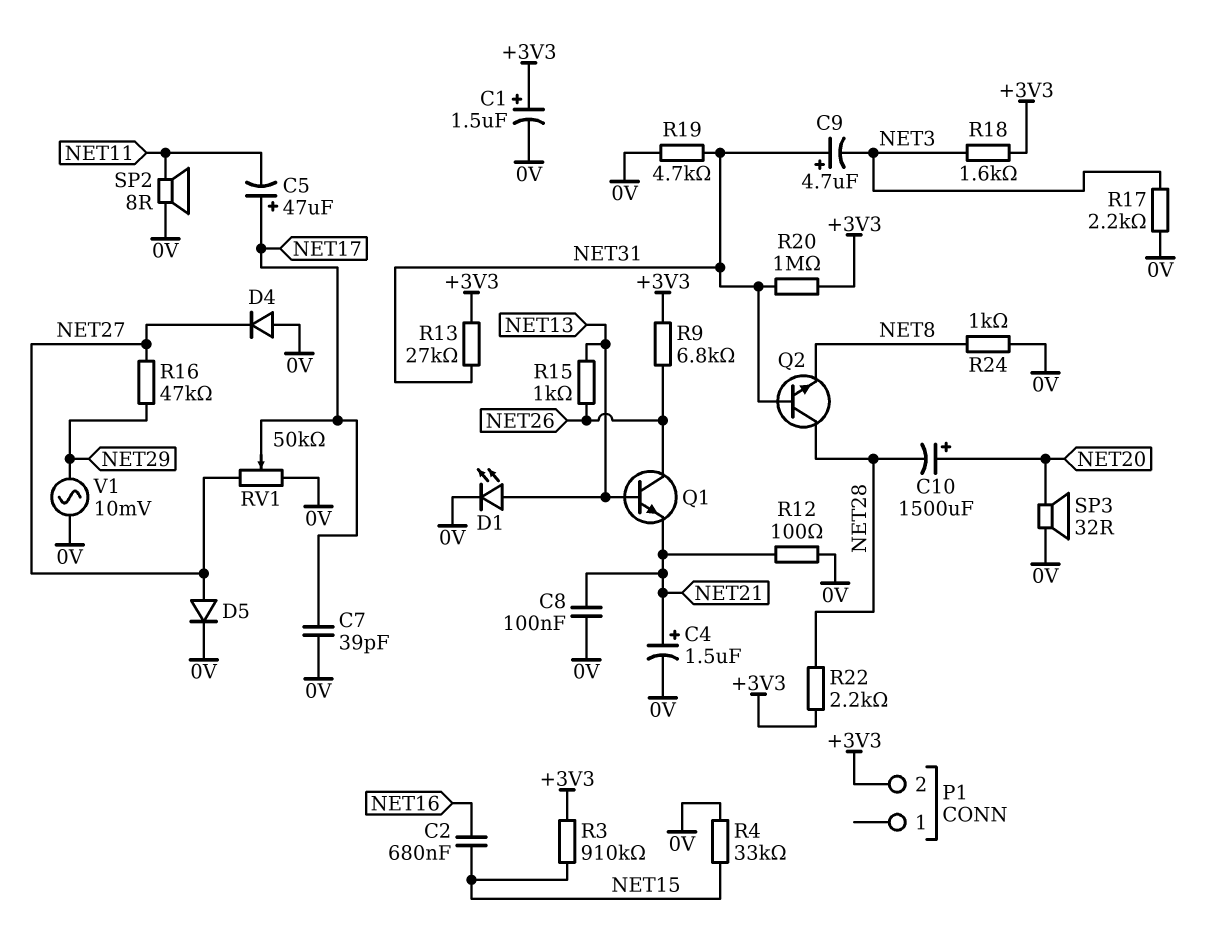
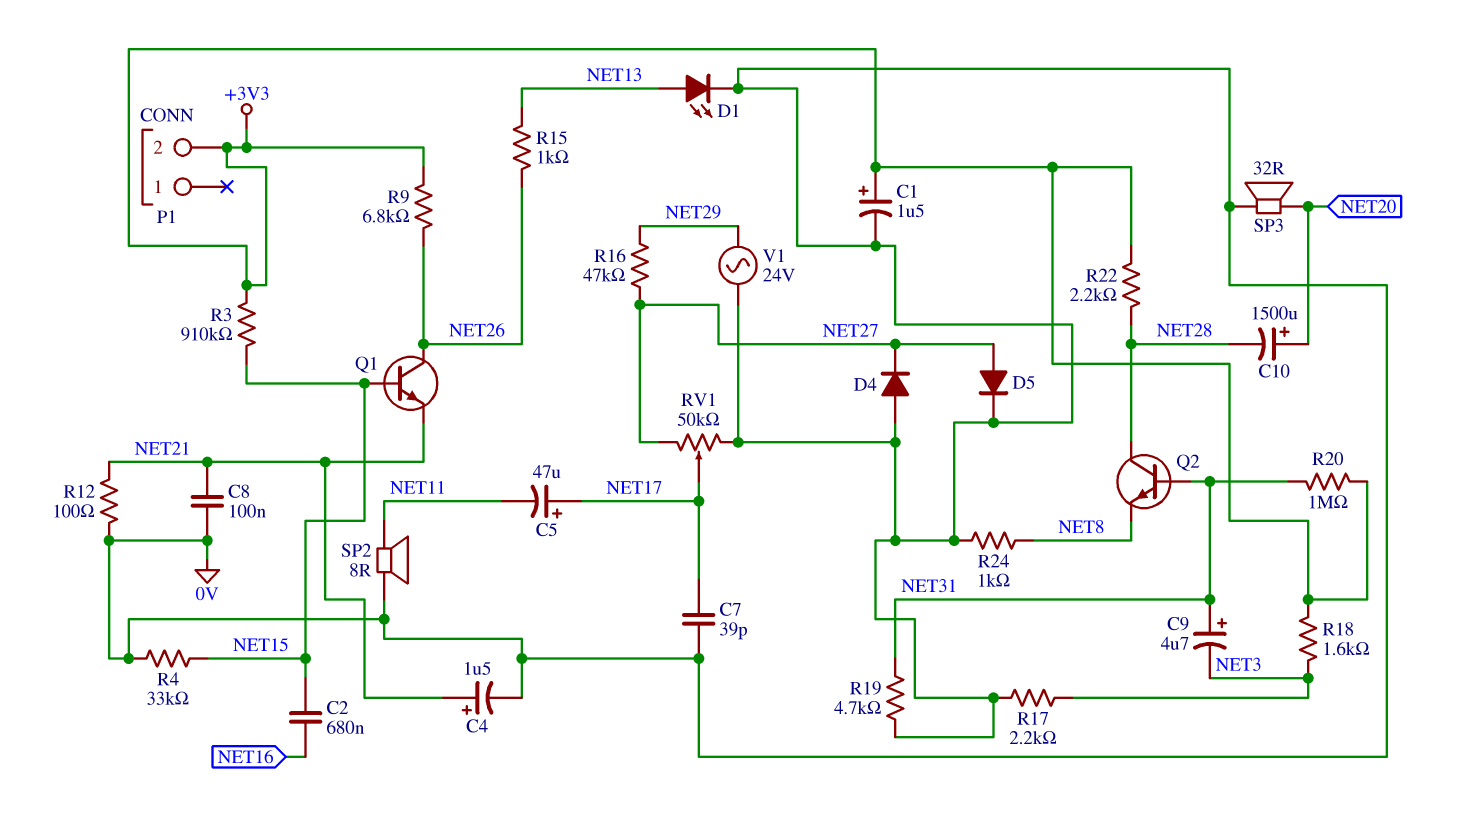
Q1: NPN (B NET13, C NET26, E NET21) -> NPN (B NET15, C NET26, E NET21)
R13: 27k (+3V3, NET31) -> none
V1: AC 10mV (0V, NET29) -> AC 24V (0V, NET29)

